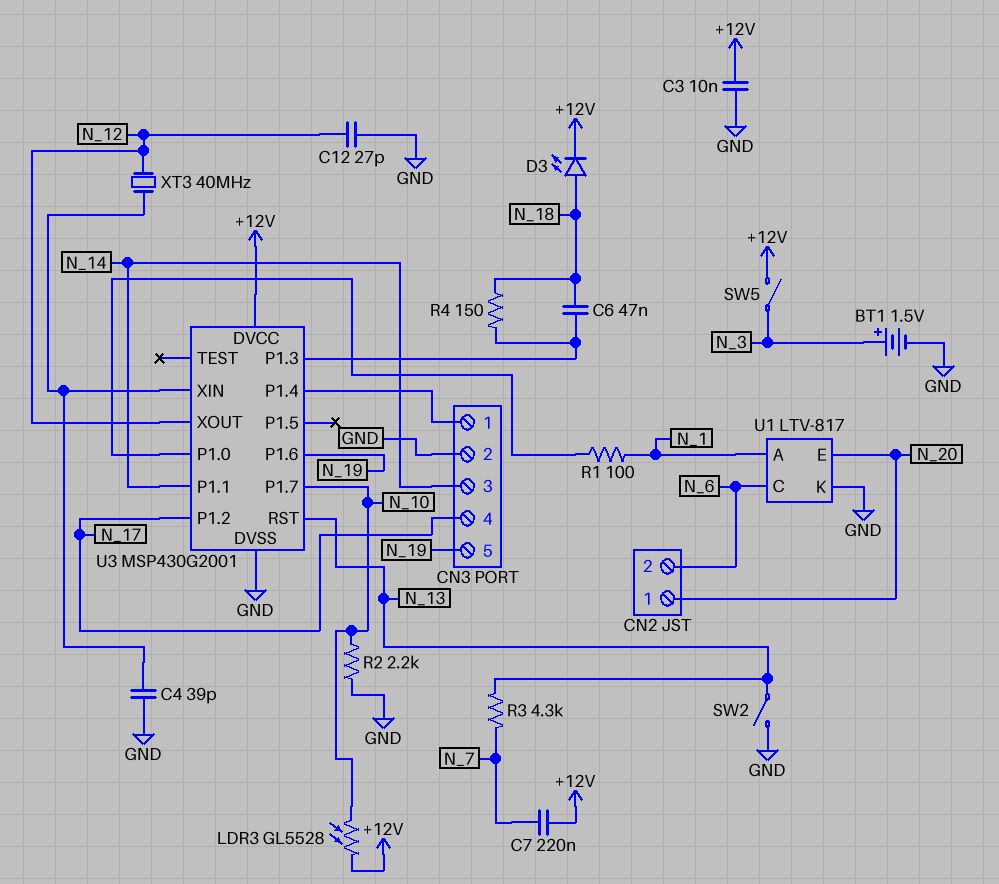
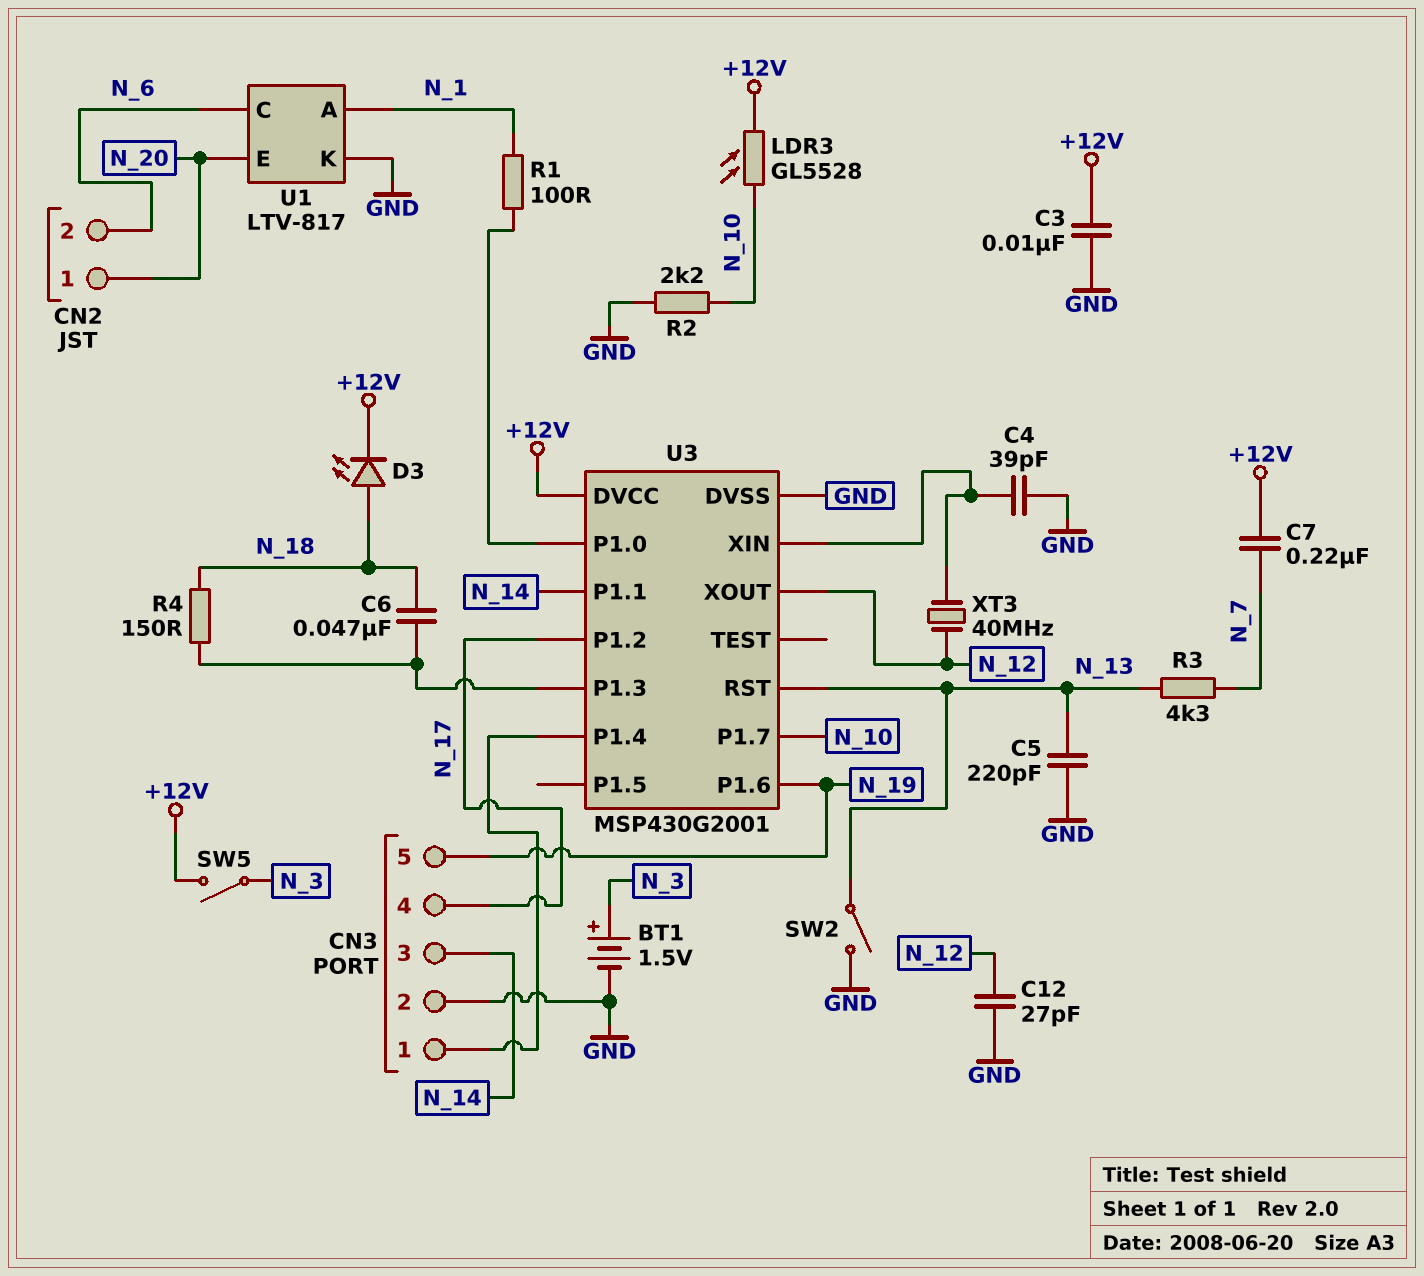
C5: none -> 220pF (GND, N_13)

